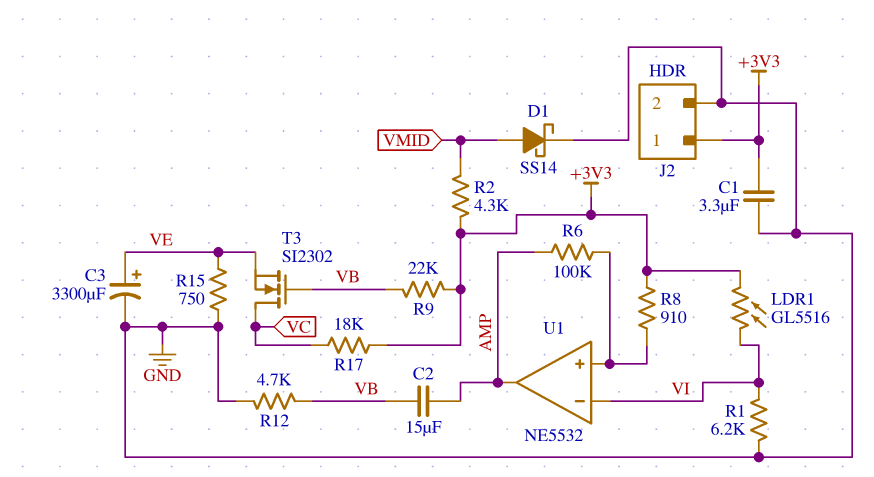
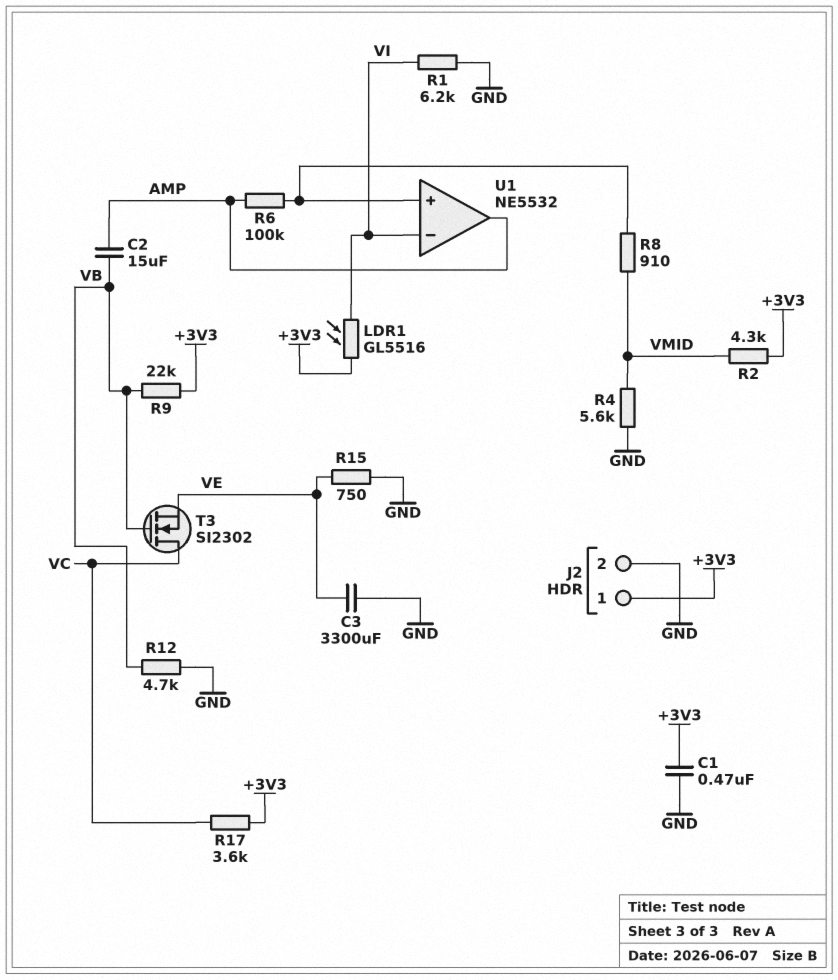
C1: 3.3uF (+3V3, GND) -> 470nF (+3V3, GND)
C3: 3300uF (plus VE, minus GND) -> 3300uF (GND, VE)
D1: schottky SS14 (A VMID, K GND) -> none
R4: none -> 5.6k (GND, VMID)
R8: 910 (+3V3, U1/in+) -> 910 (U1/in+, VMID)
R17: 18k (+3V3, VC) -> 3.6k (+3V3, VC)

